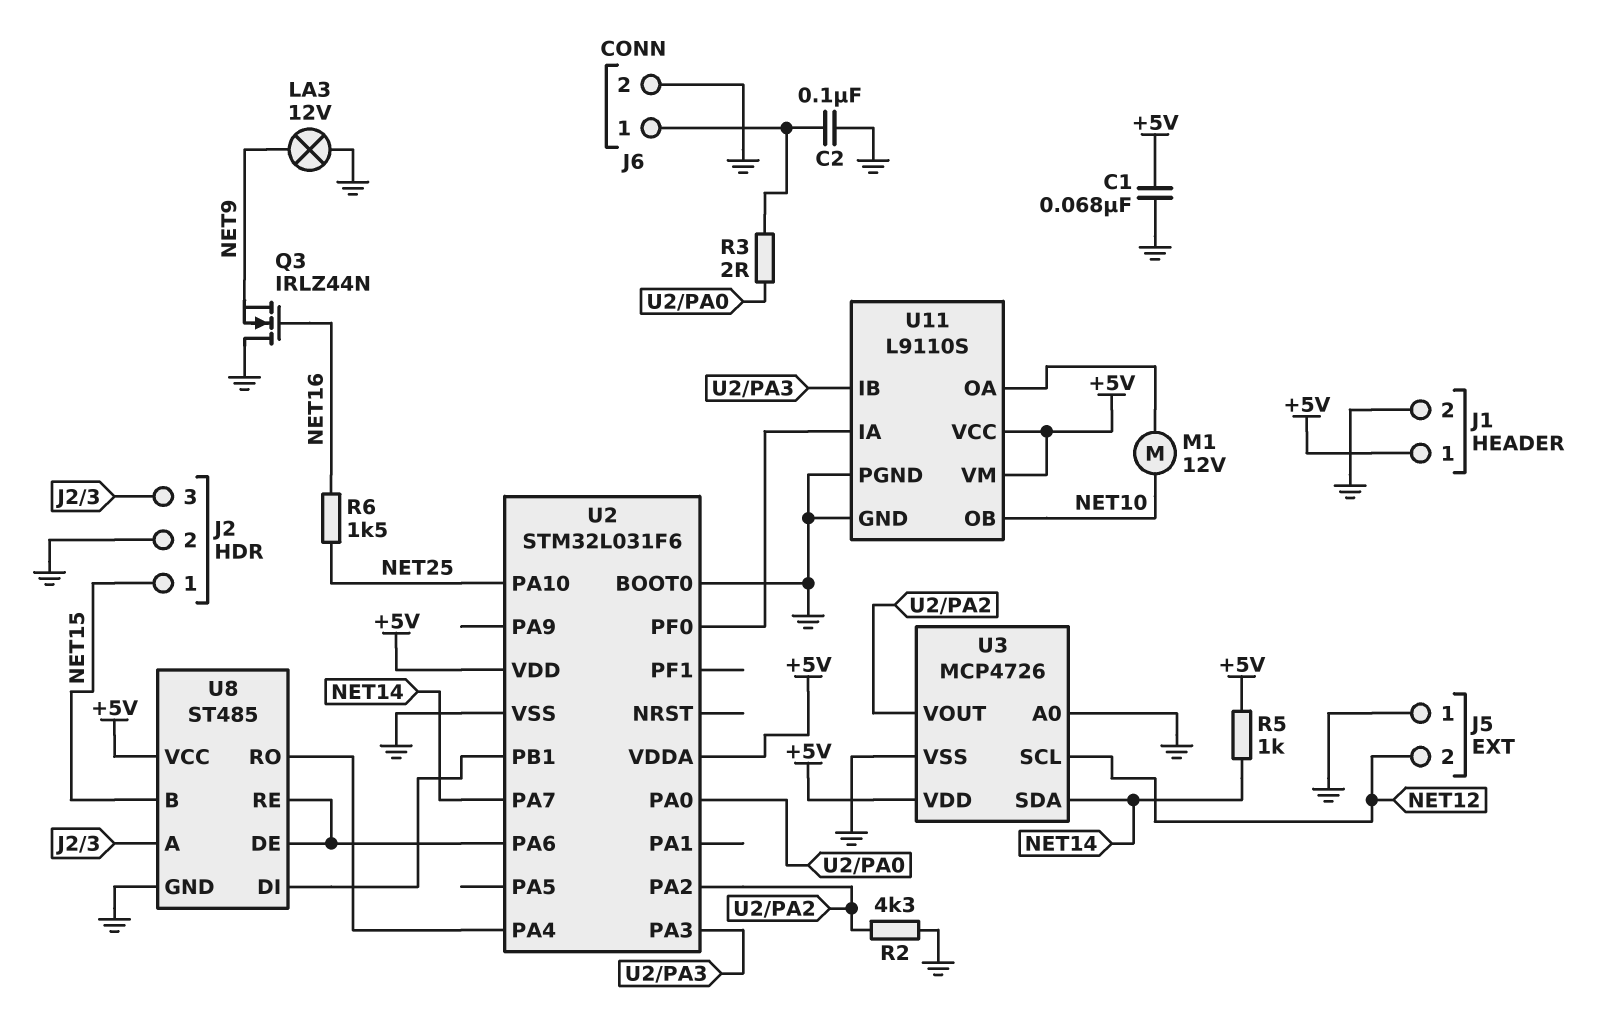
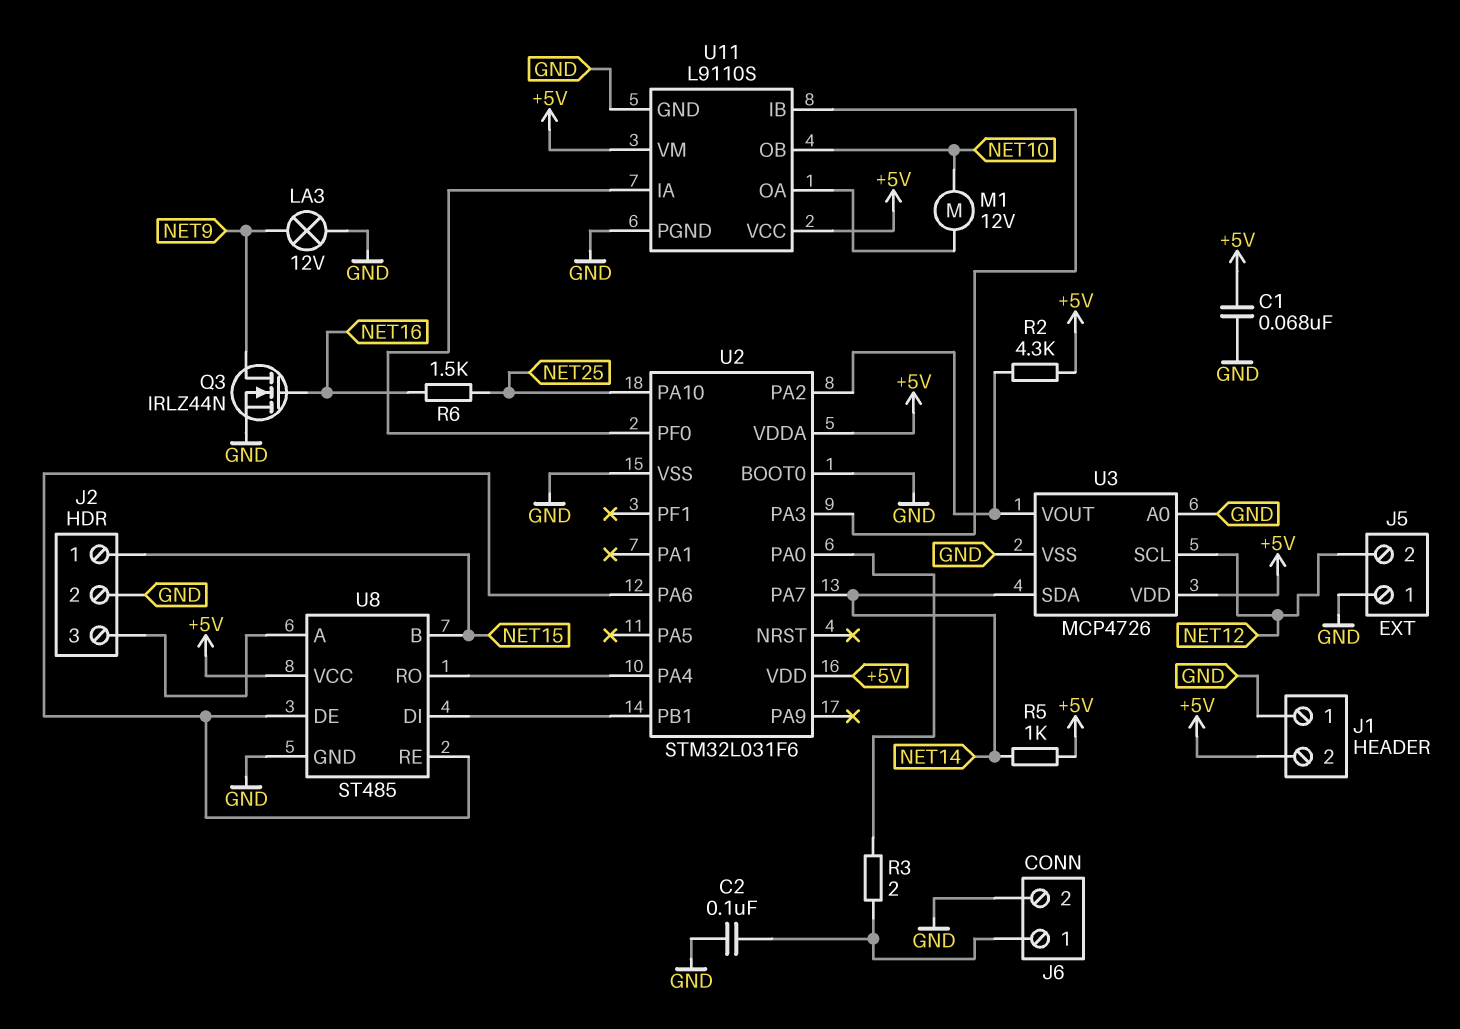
J1 pin 1: +5V -> GND
J1 pin 2: GND -> +5V
Q3: NMOS IRLZ44N (G NET16, D GND, S NET9) -> NMOS IRLZ44N (G NET16, D NET9, S GND)
R2: 4.3k (GND, U2/PA2) -> 4.3k (+5V, U2/PA2)

